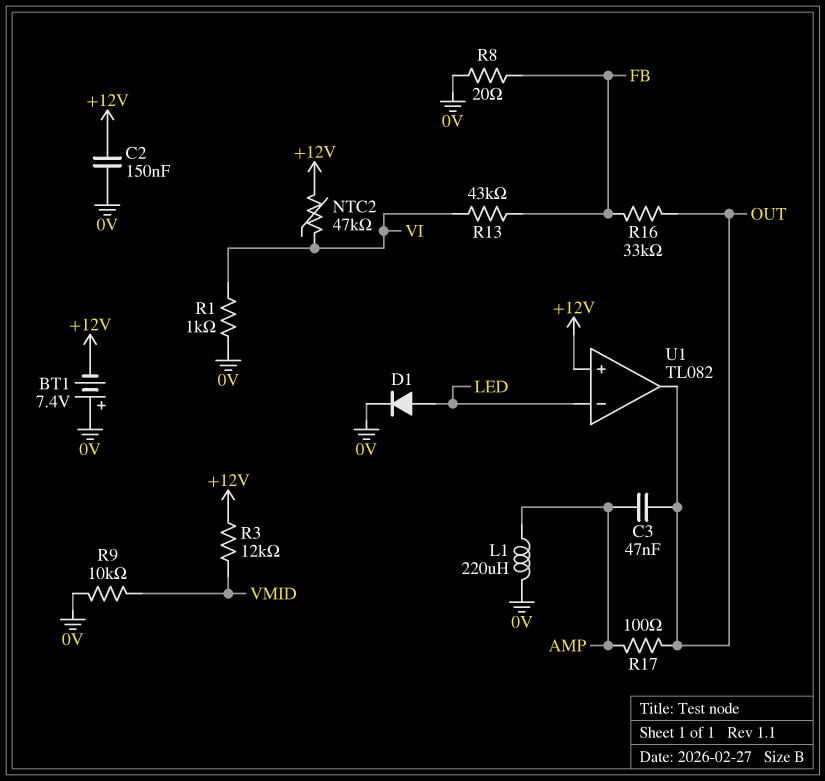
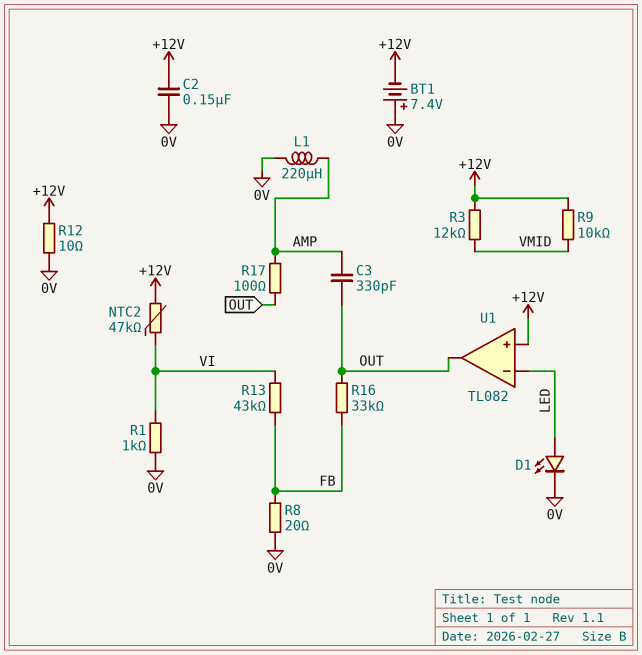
C3: 47nF (AMP, OUT) -> 330pF (AMP, OUT)
D1: diode (A LED, K 0V) -> LED (A LED, K 0V)
R9: 10k (0V, VMID) -> 10k (+12V, VMID)
R12: none -> 10 (+12V, 0V)

